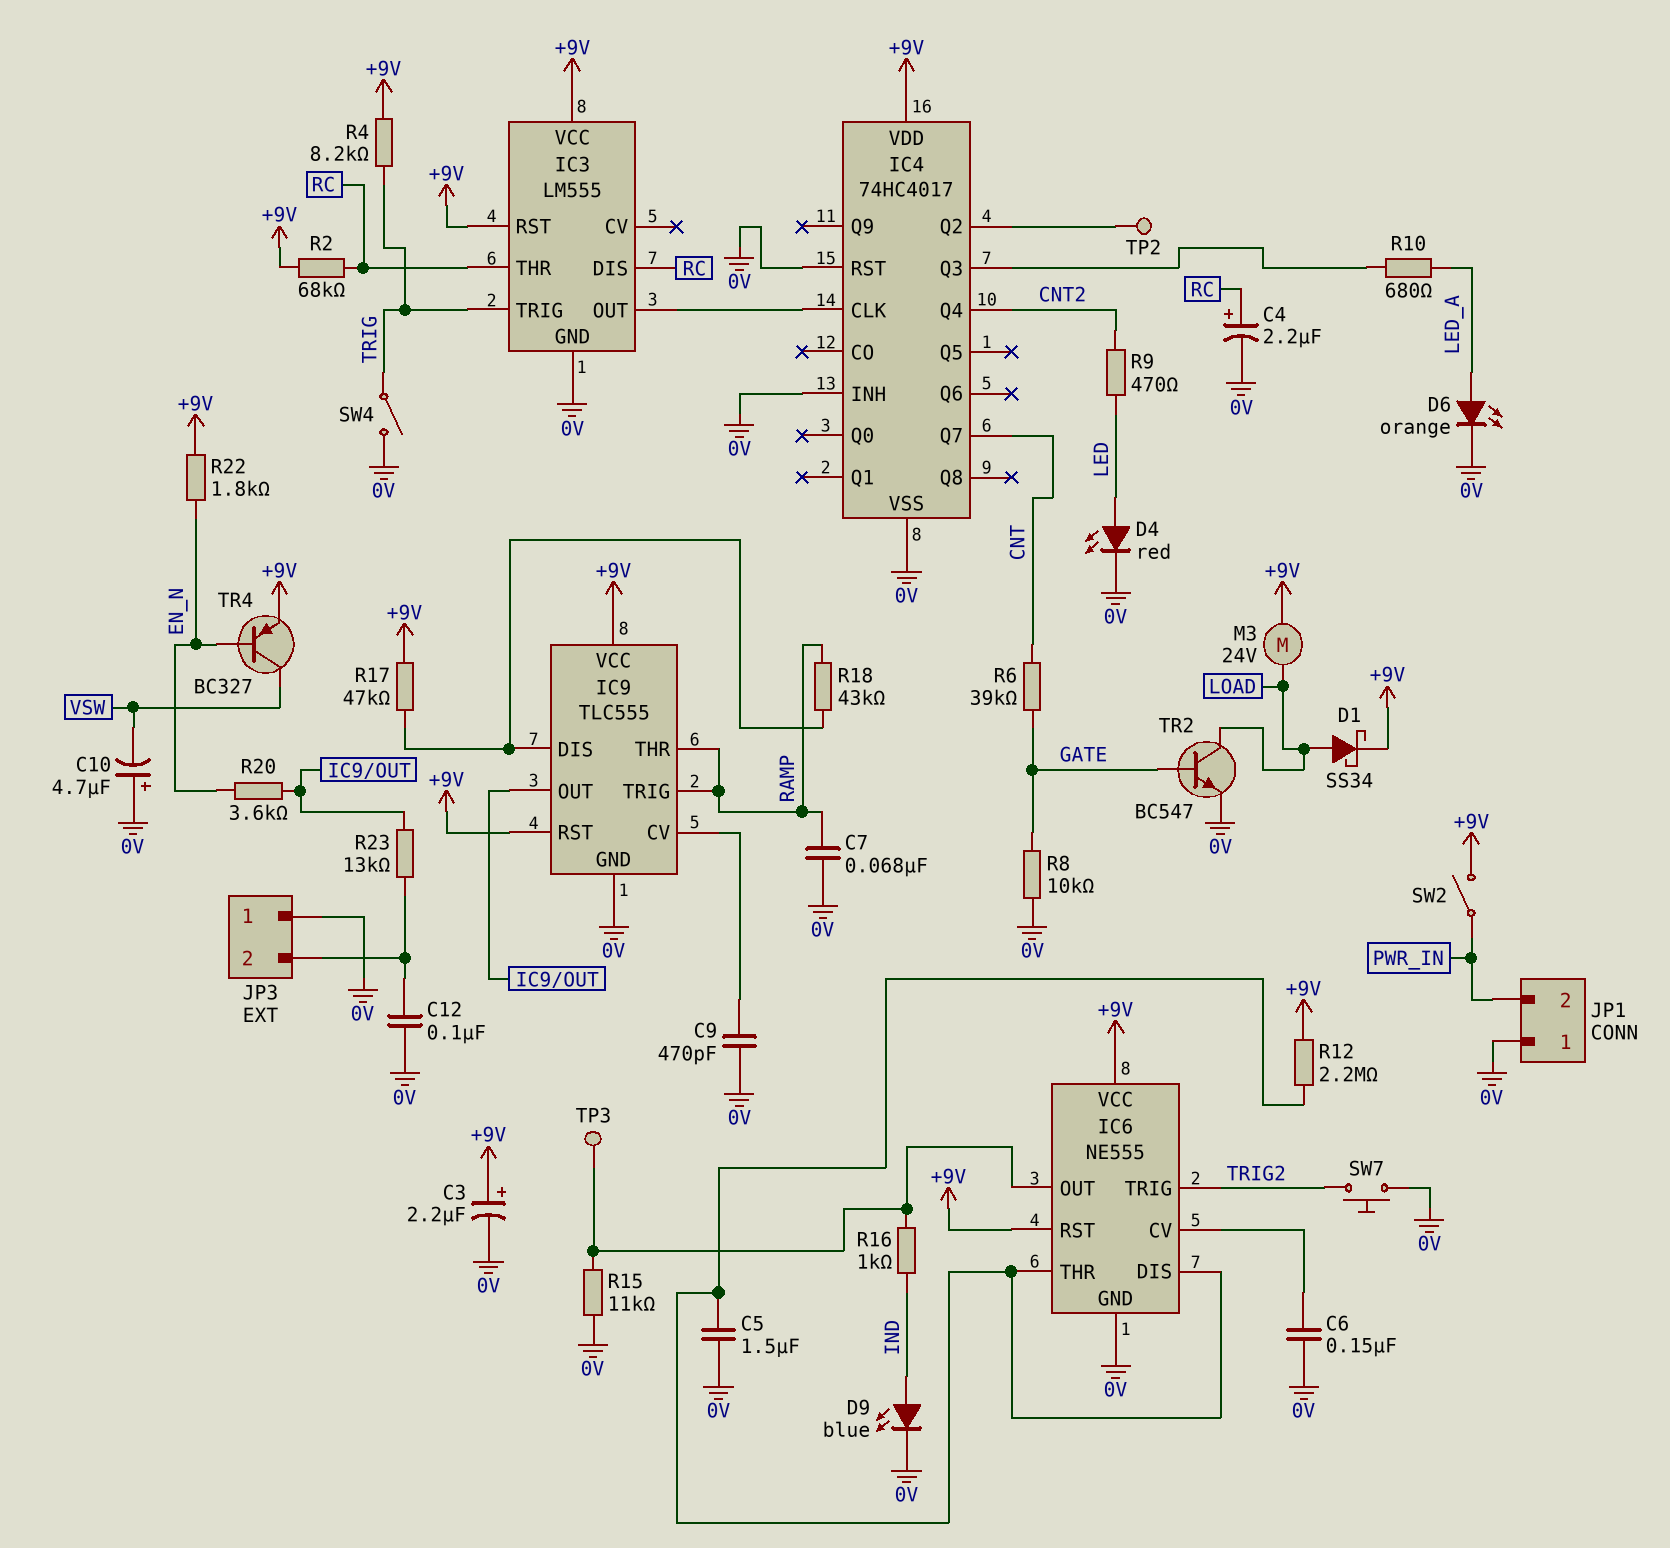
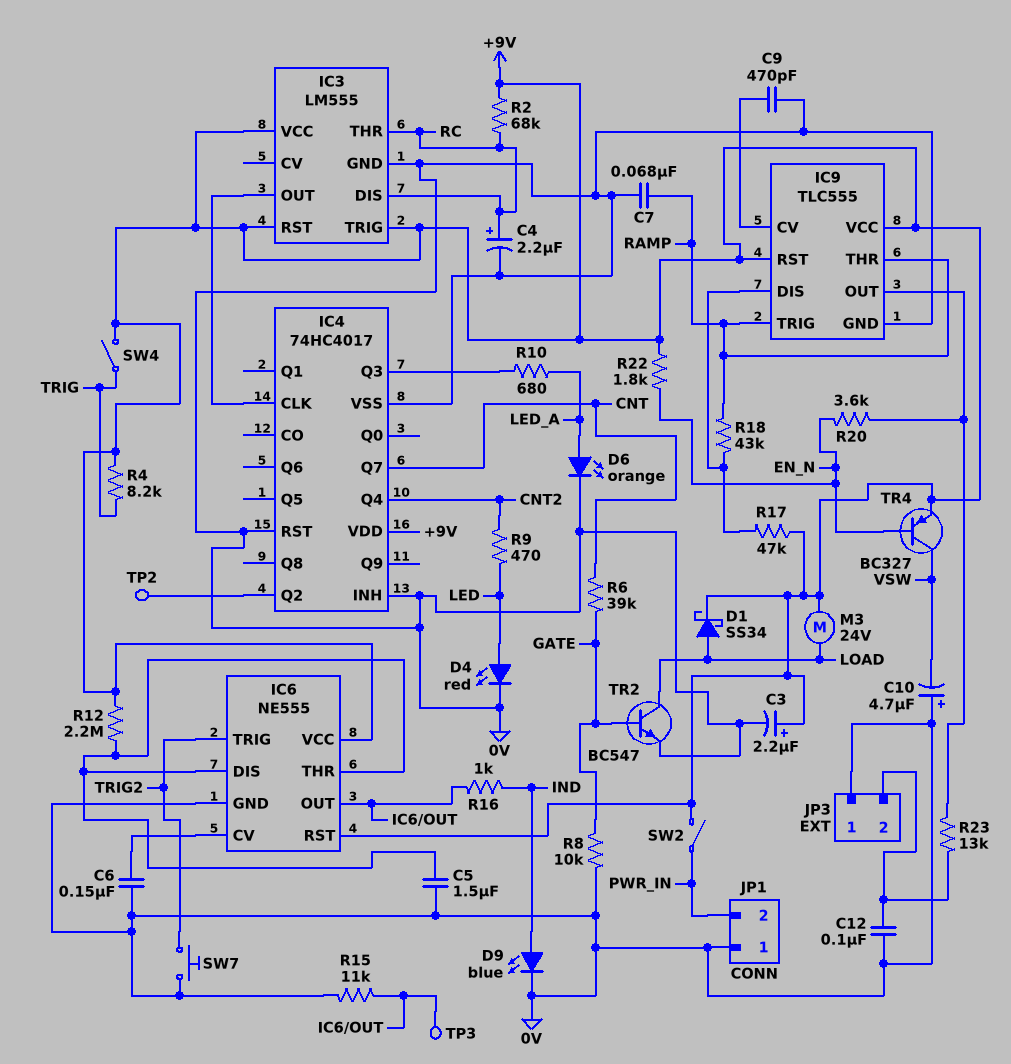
IC3 pin TRIG: TRIG -> +9V
SW4: switch (0V, TRIG) -> switch (+9V, TRIG)

